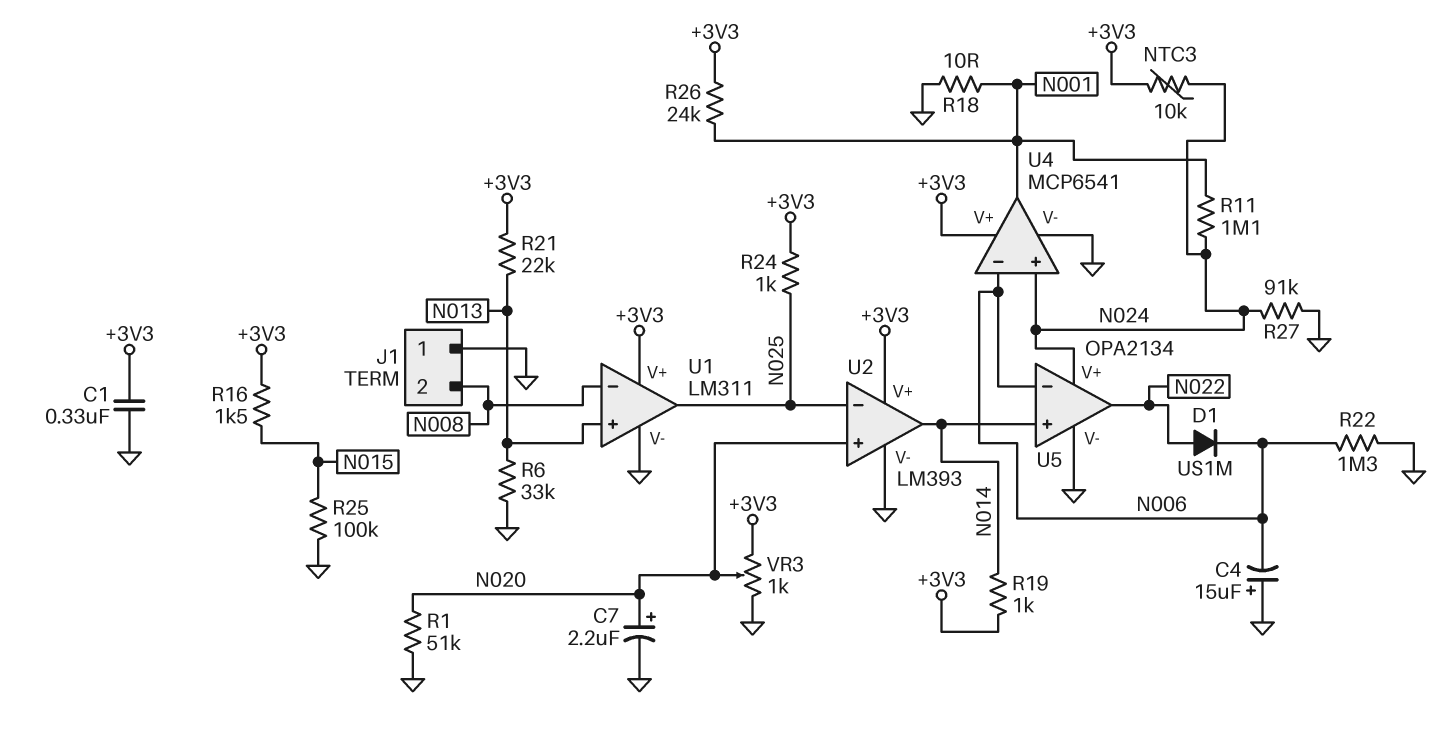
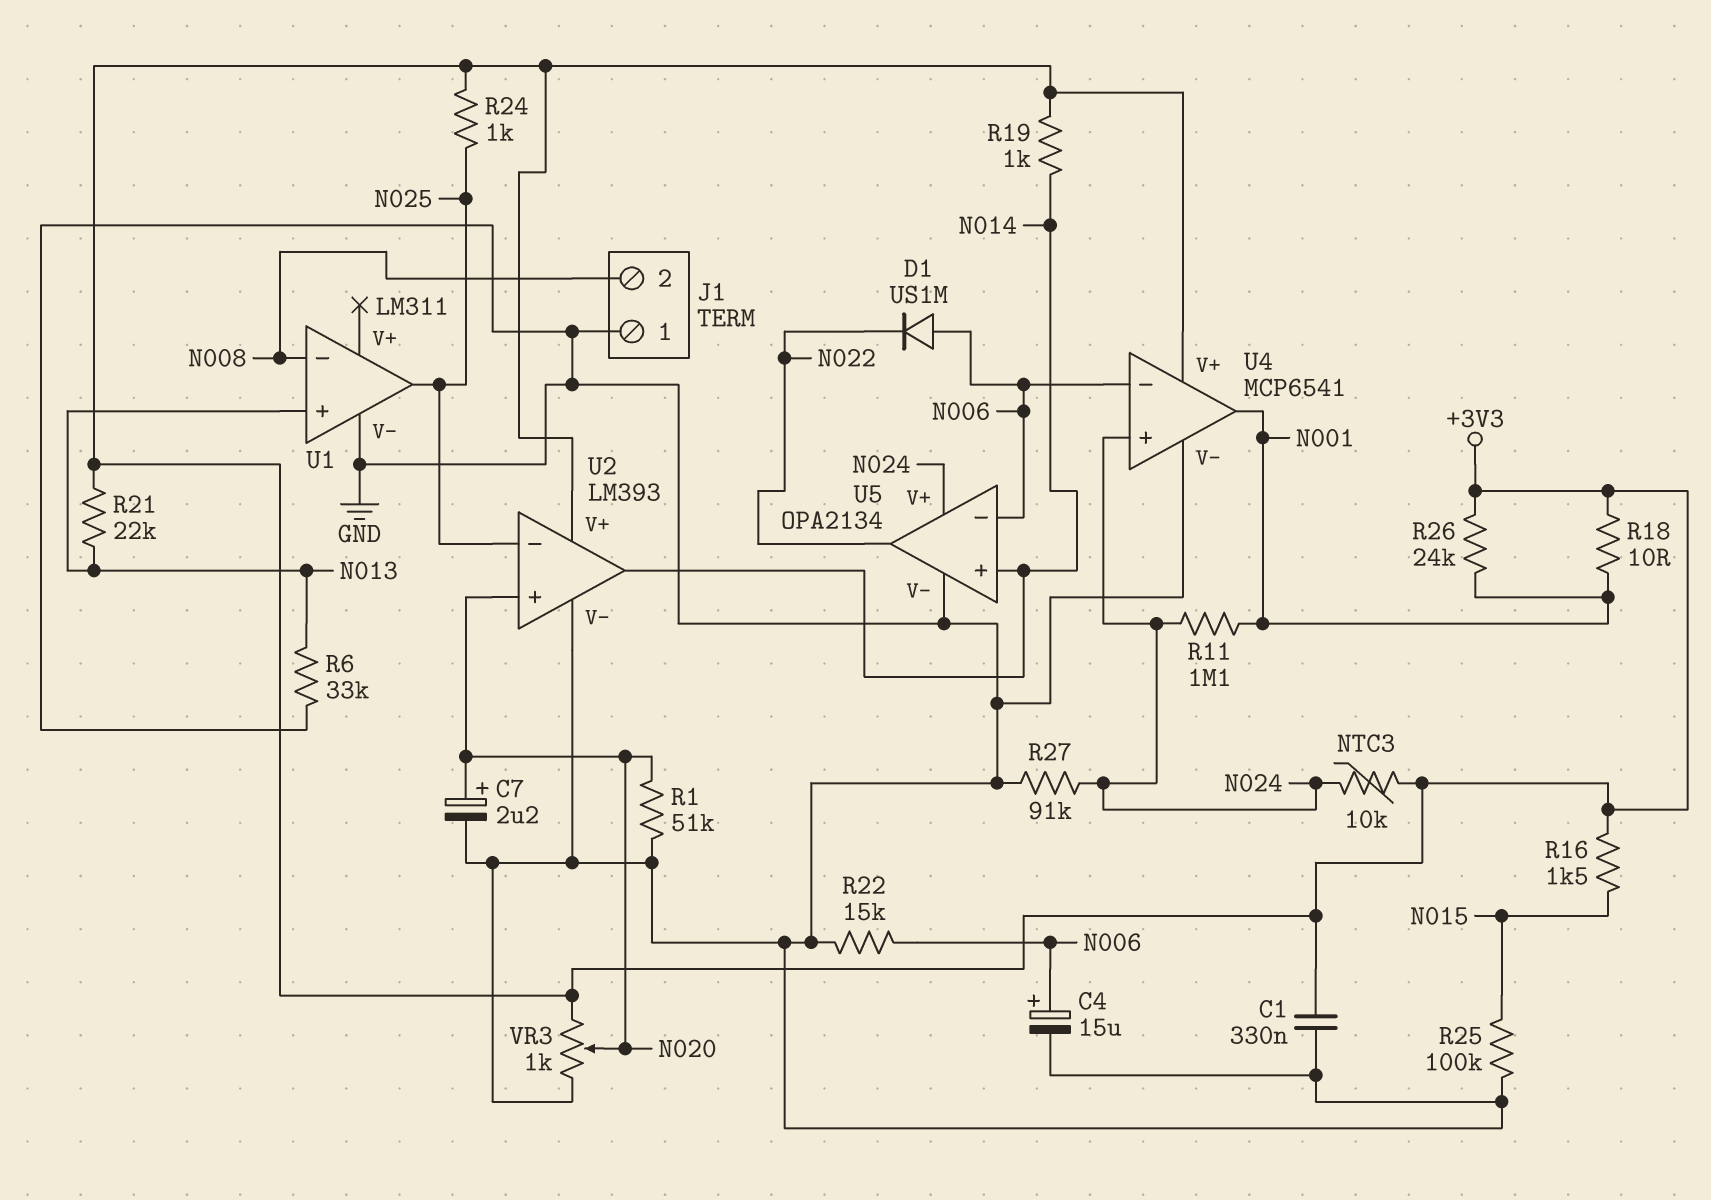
C4: 15uF (plus GND, minus N006) -> 15uF (plus N006, minus GND)
D1: diode US1M (A N022, K N006) -> diode US1M (A N006, K N022)
R18: 10 (GND, N001) -> 10 (+3V3, N001)
R22: 1.3M (GND, N006) -> 15k (GND, N006)
U1 pin V+: +3V3 -> none

